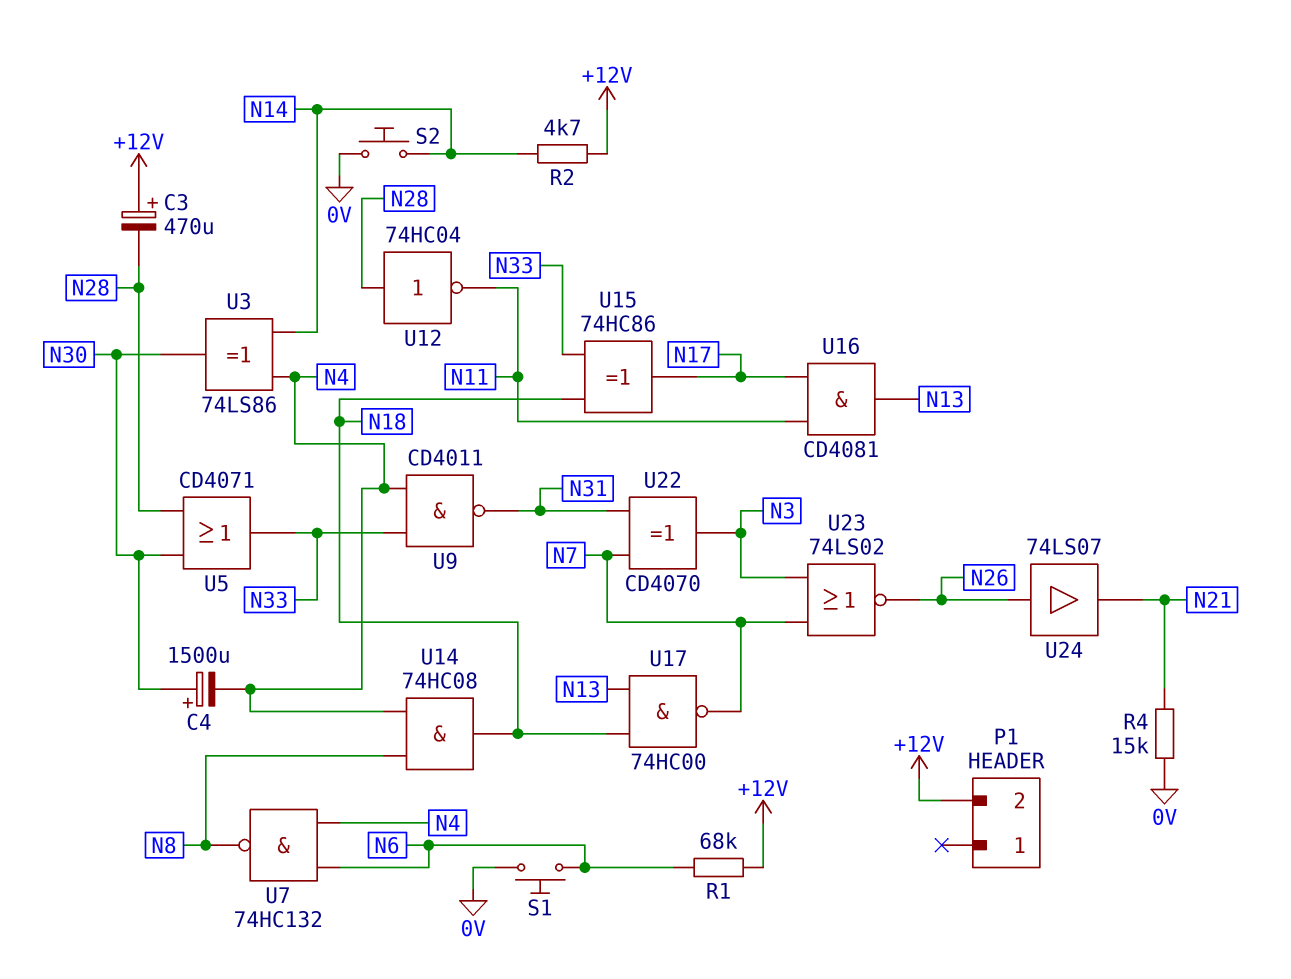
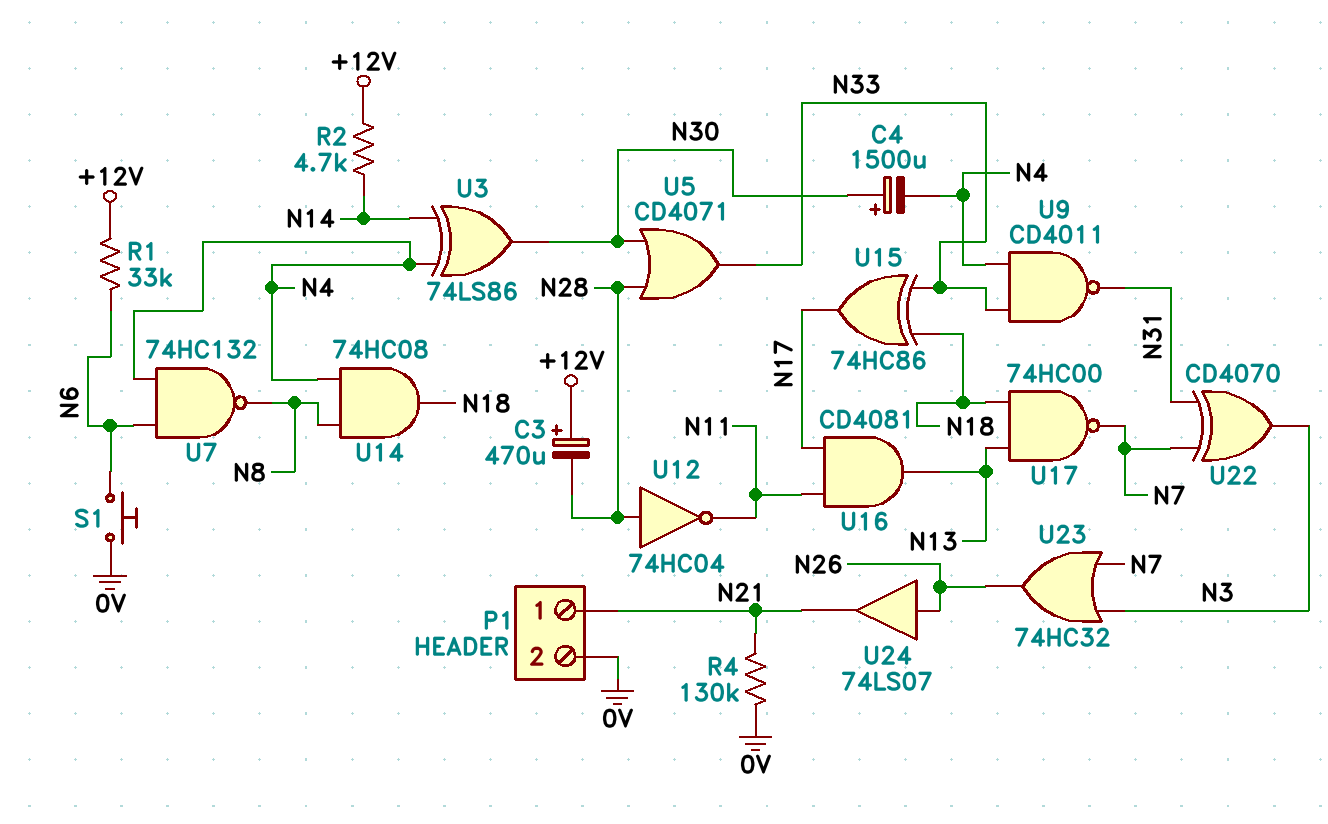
P1 pin 1: none -> N21
P1 pin 2: +12V -> 0V
R1: 68k (+12V, N6) -> 33k (+12V, N6)
R4: 15k (0V, N21) -> 130k (0V, N21)
S2: button (0V, N14) -> none
U23: NOR 74LS02 (in N3, in N7, out N26) -> OR 74HC32 (in N3, in N7, out N26)

